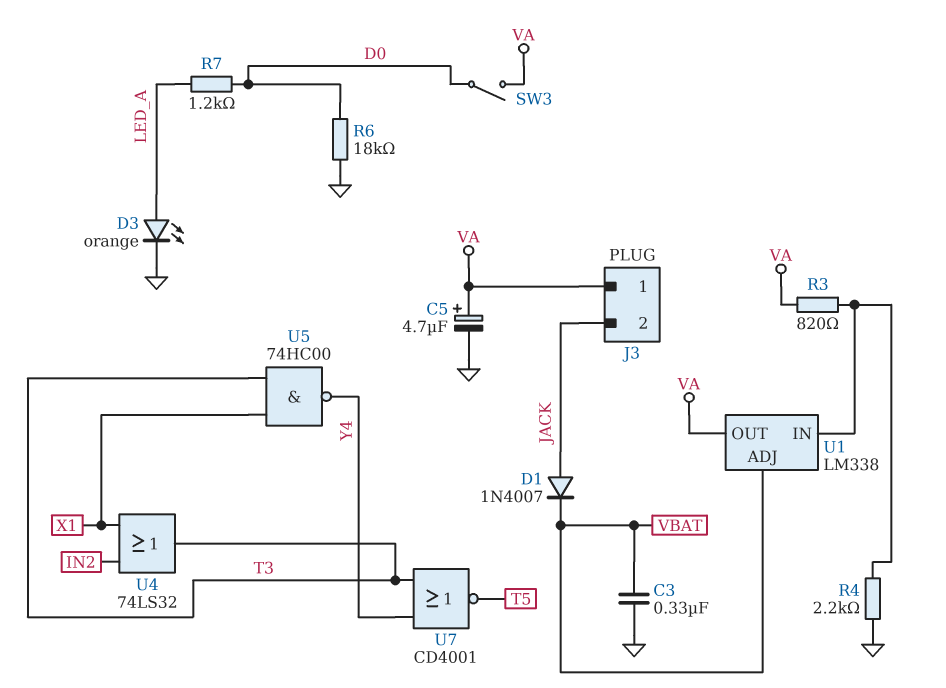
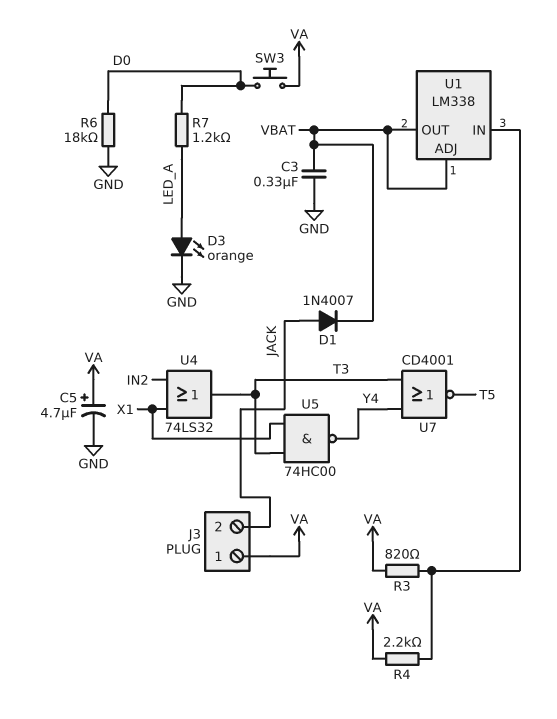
R4: 2.2k (GND, U1/IN) -> 2.2k (U1/IN, VA)
SW3: switch (D0, VA) -> button (D0, VA)
U1 pin OUT: VA -> VBAT

